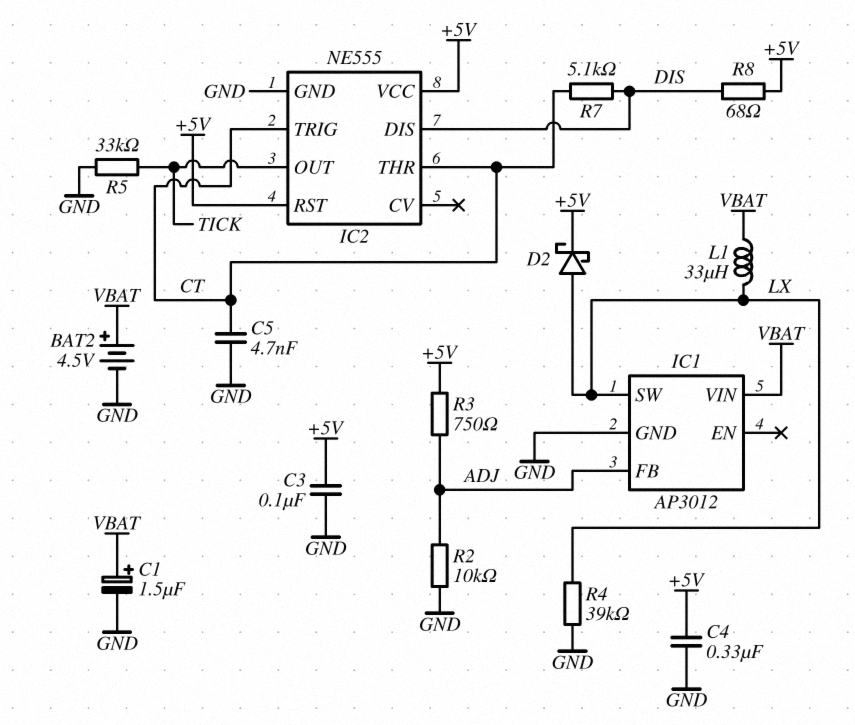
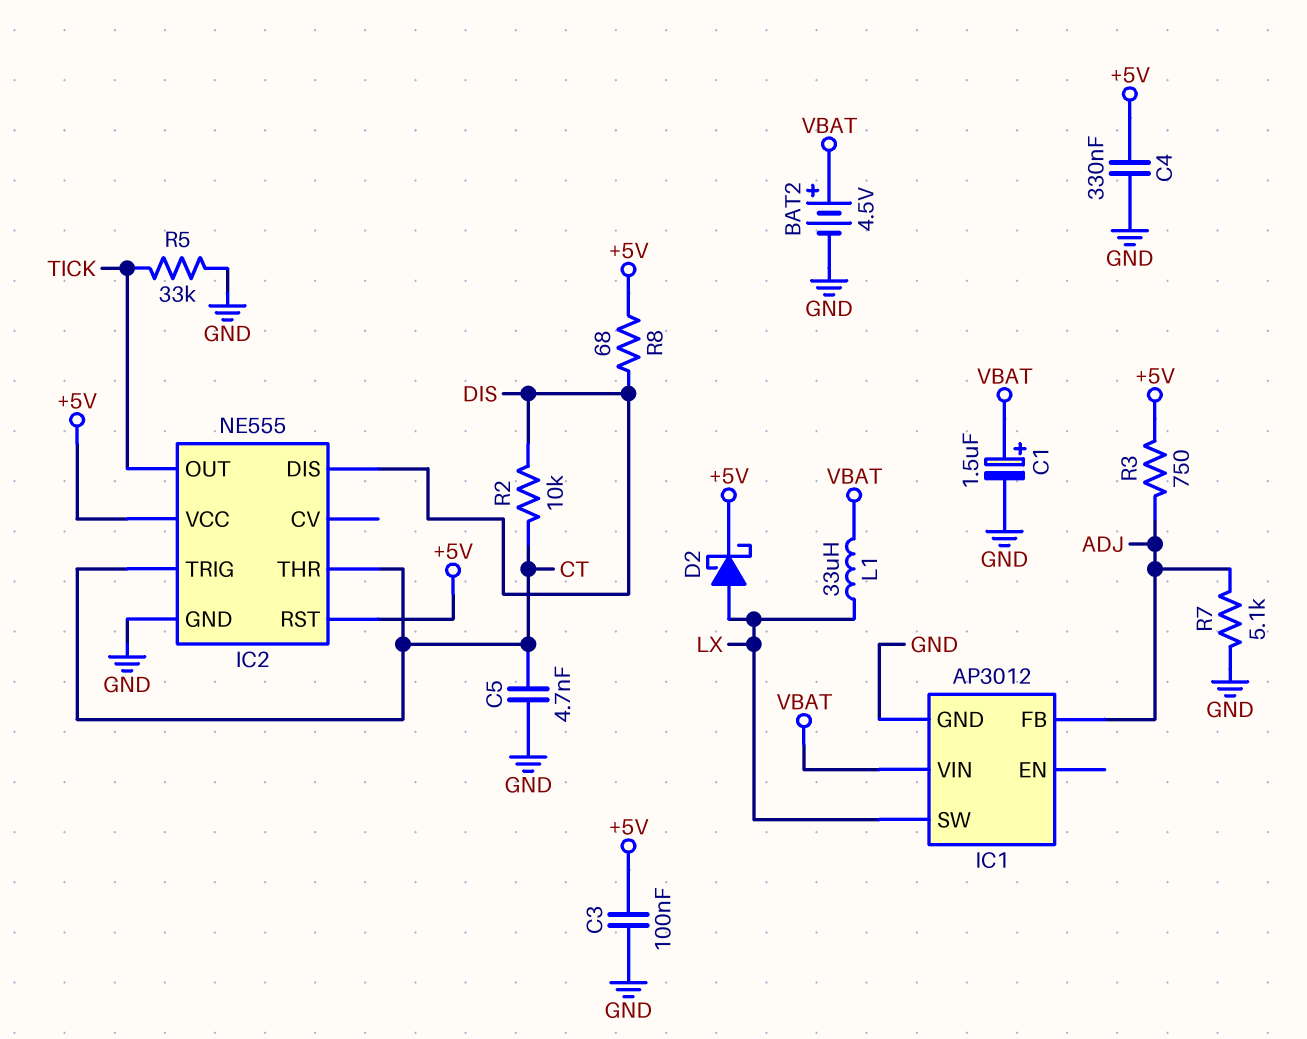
R2: 10k (ADJ, GND) -> 10k (CT, DIS)
R4: 39k (GND, LX) -> none
R7: 5.1k (CT, DIS) -> 5.1k (ADJ, GND)

